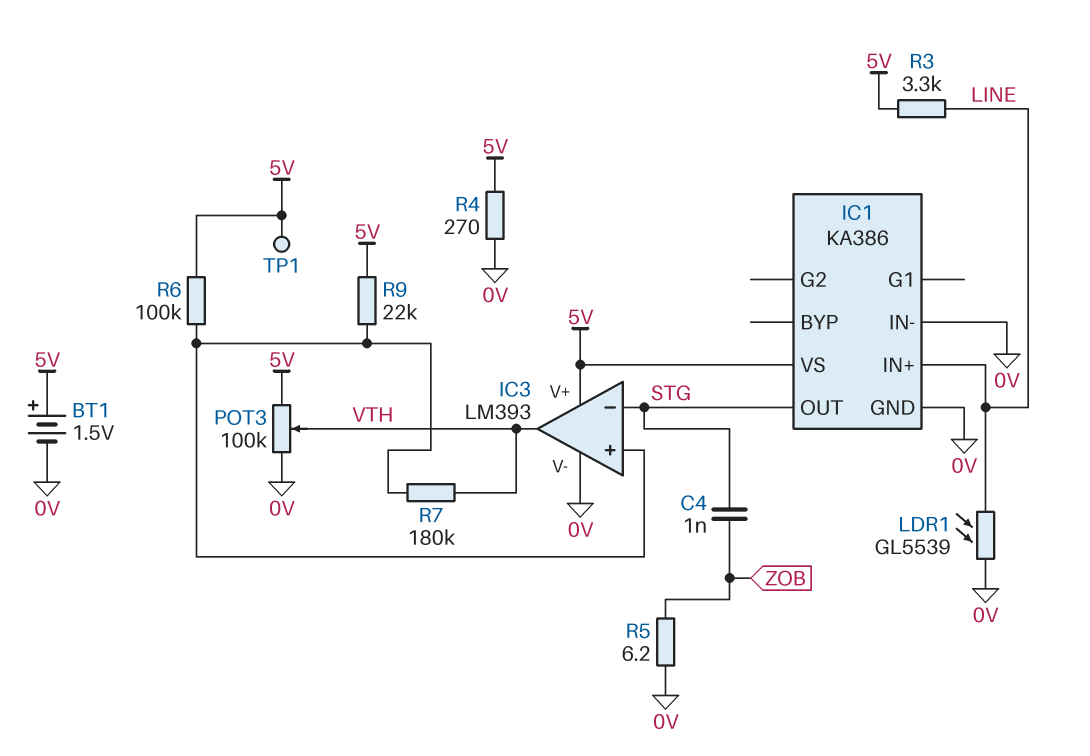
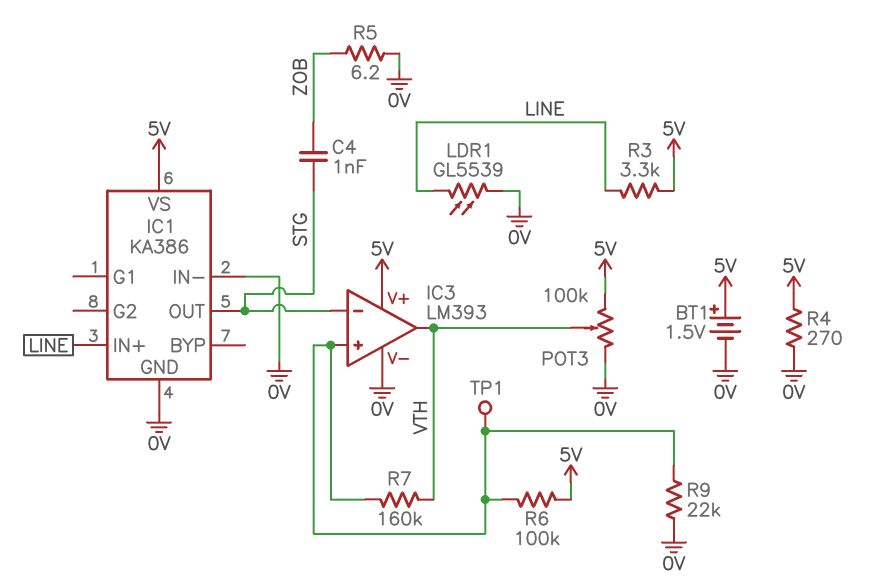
R7: 180k (IC3/in+, VTH) -> 160k (IC3/in+, VTH)
R9: 22k (5V, IC3/in+) -> 22k (0V, IC3/in+)
TP1: test point (5V) -> test point (IC3/in+)

